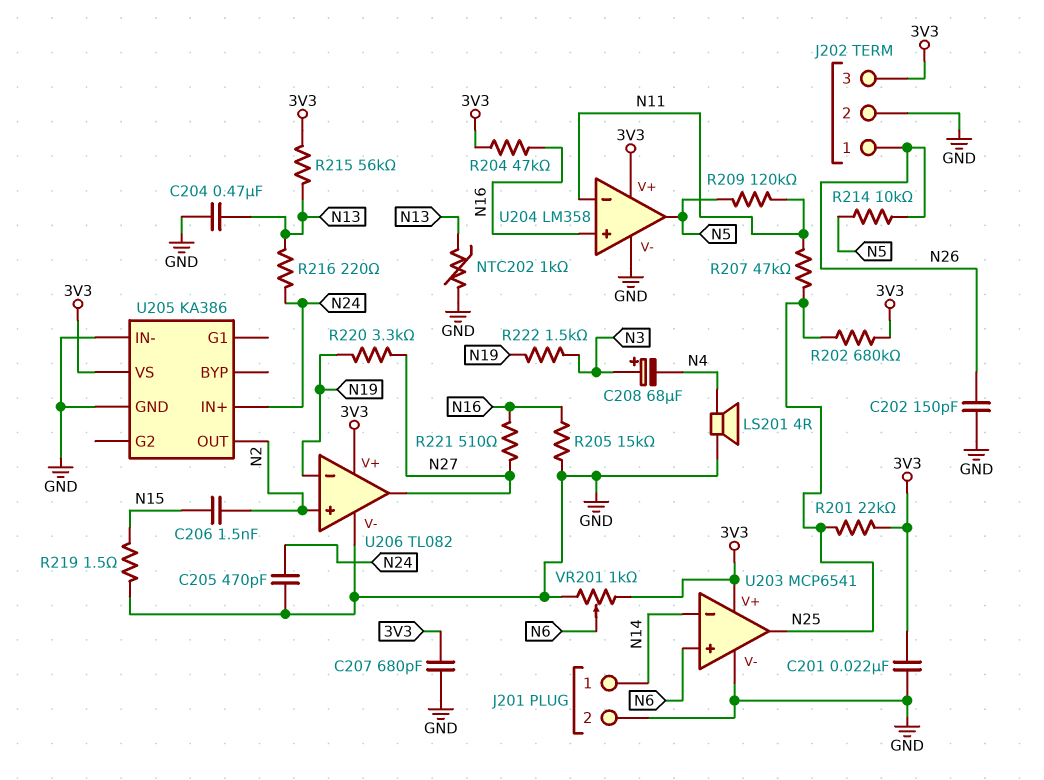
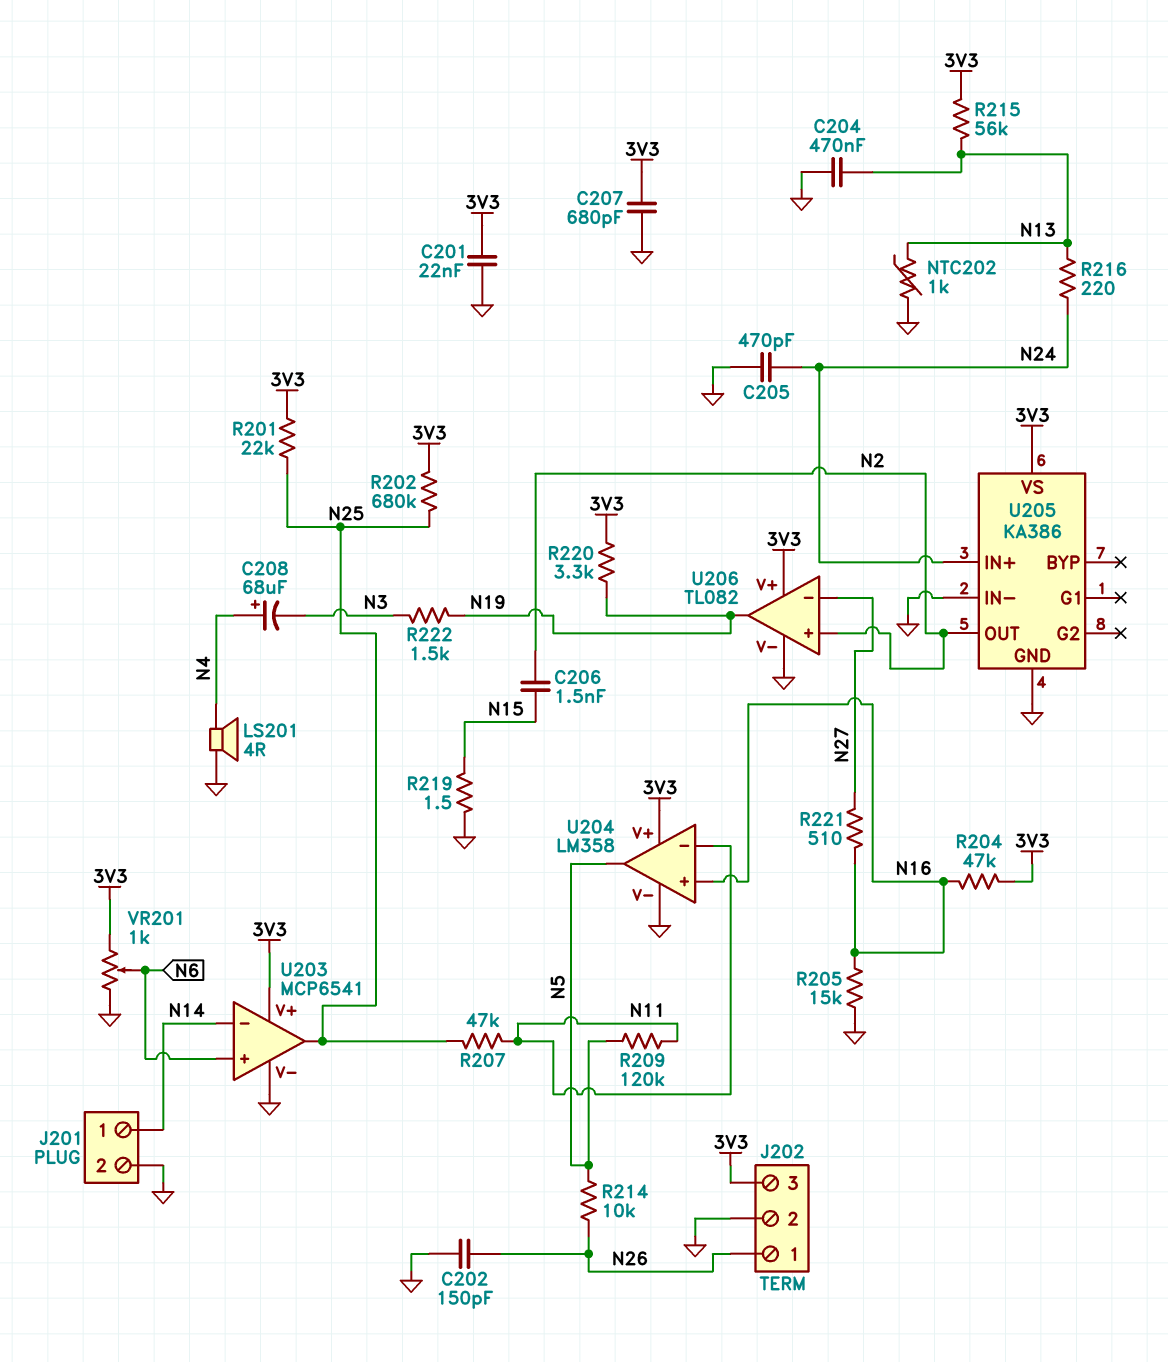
C208: 68uF (plus N3, minus N4) -> 68uF (plus N4, minus N3)
R220: 3.3k (N19, N27) -> 3.3k (3V3, N19)
U206 pin in-: N19 -> N27
U206 pin out: N27 -> N19

